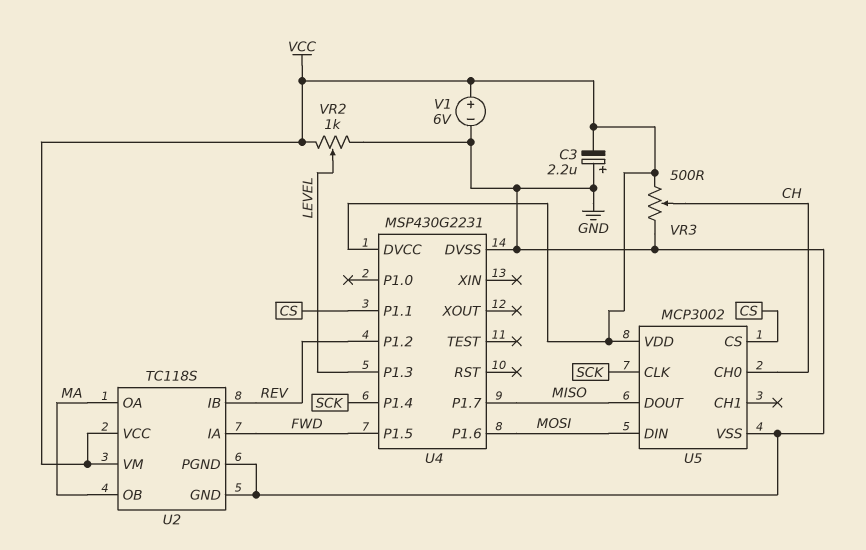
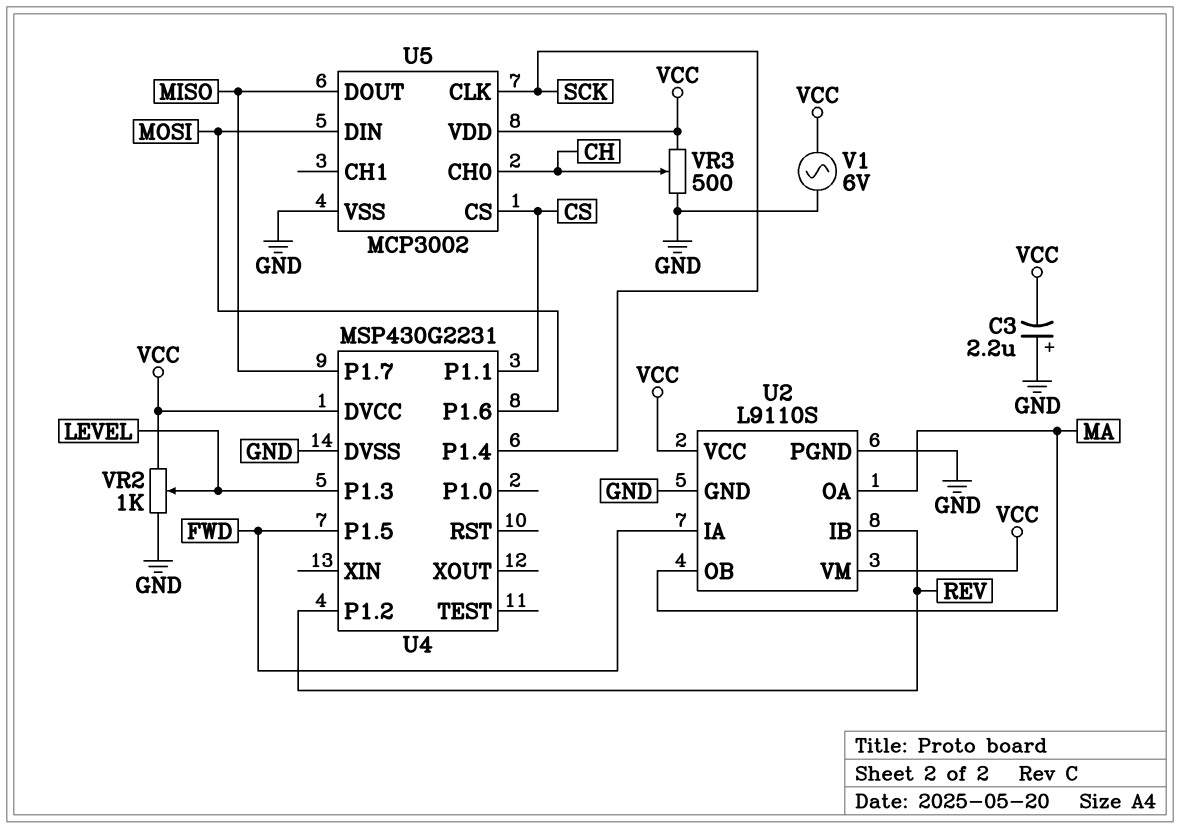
U2: TC118S -> L9110S
V1: 6V (plus VCC, minus GND) -> AC 6V (GND, VCC)

